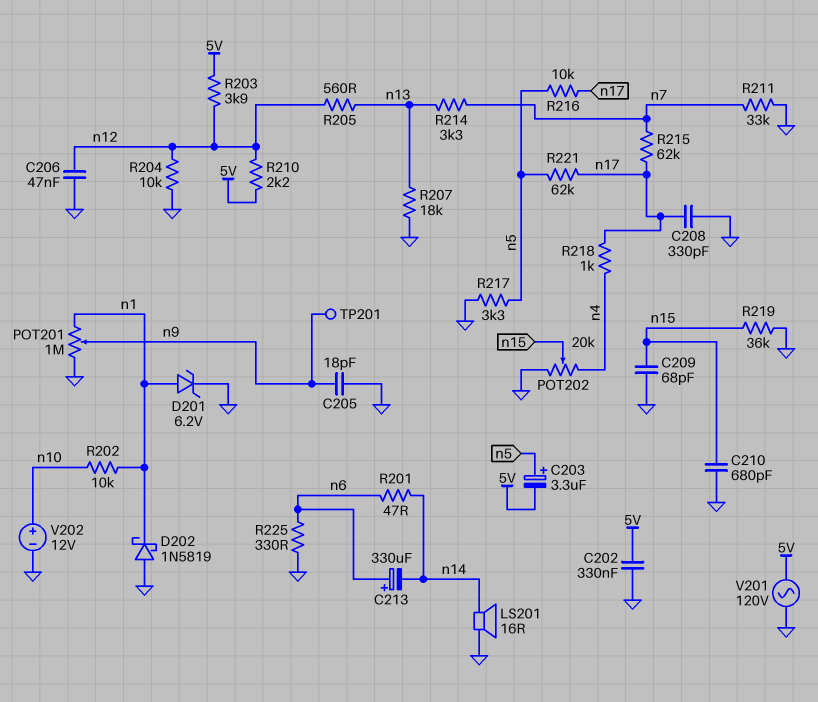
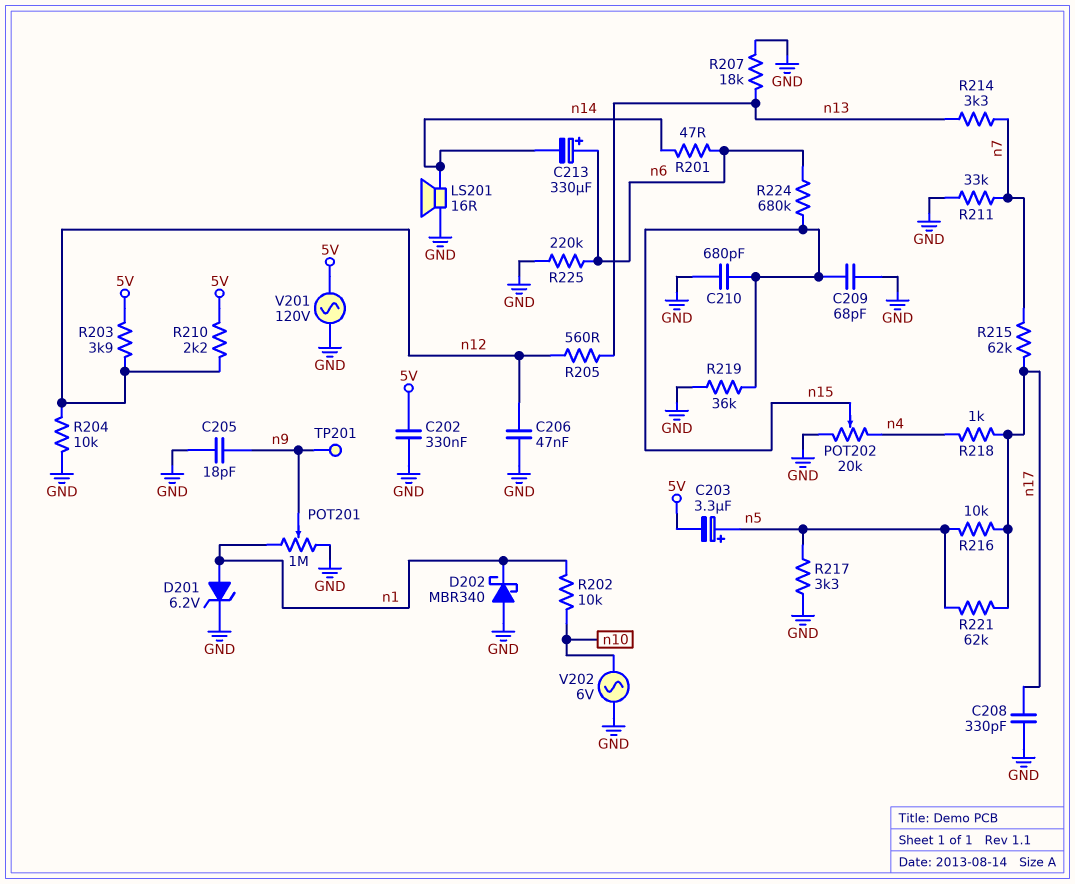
D202: schottky 1N5819 (A GND, K n1) -> schottky MBR340 (A GND, K n1)
R224: none -> 680k (n6, n15)
R225: 330 (GND, n6) -> 220k (GND, n6)
V202: 12V (plus n10, minus GND) -> AC 6V (GND, n10)

